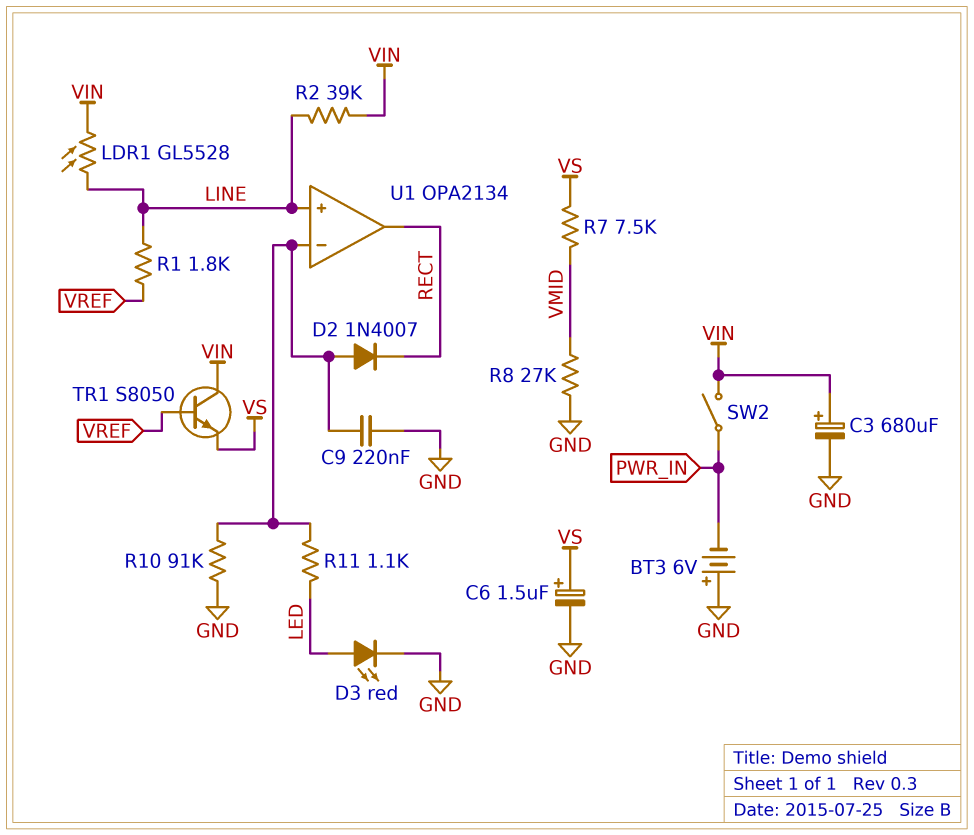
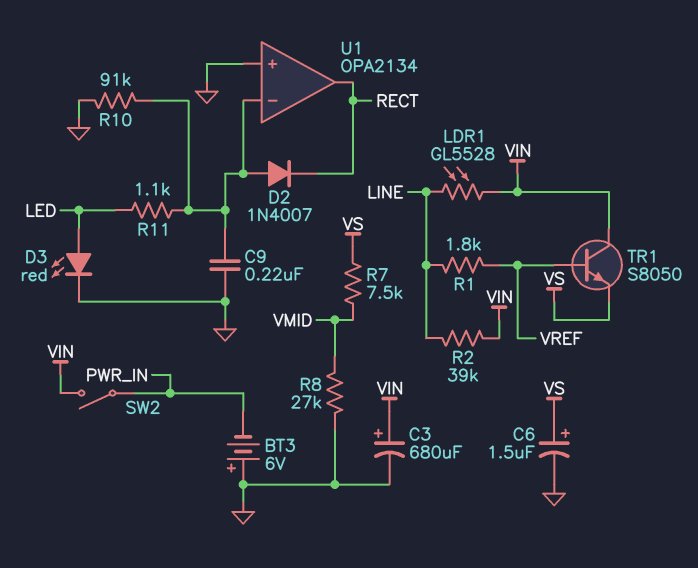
U1 pin in+: LINE -> GND

